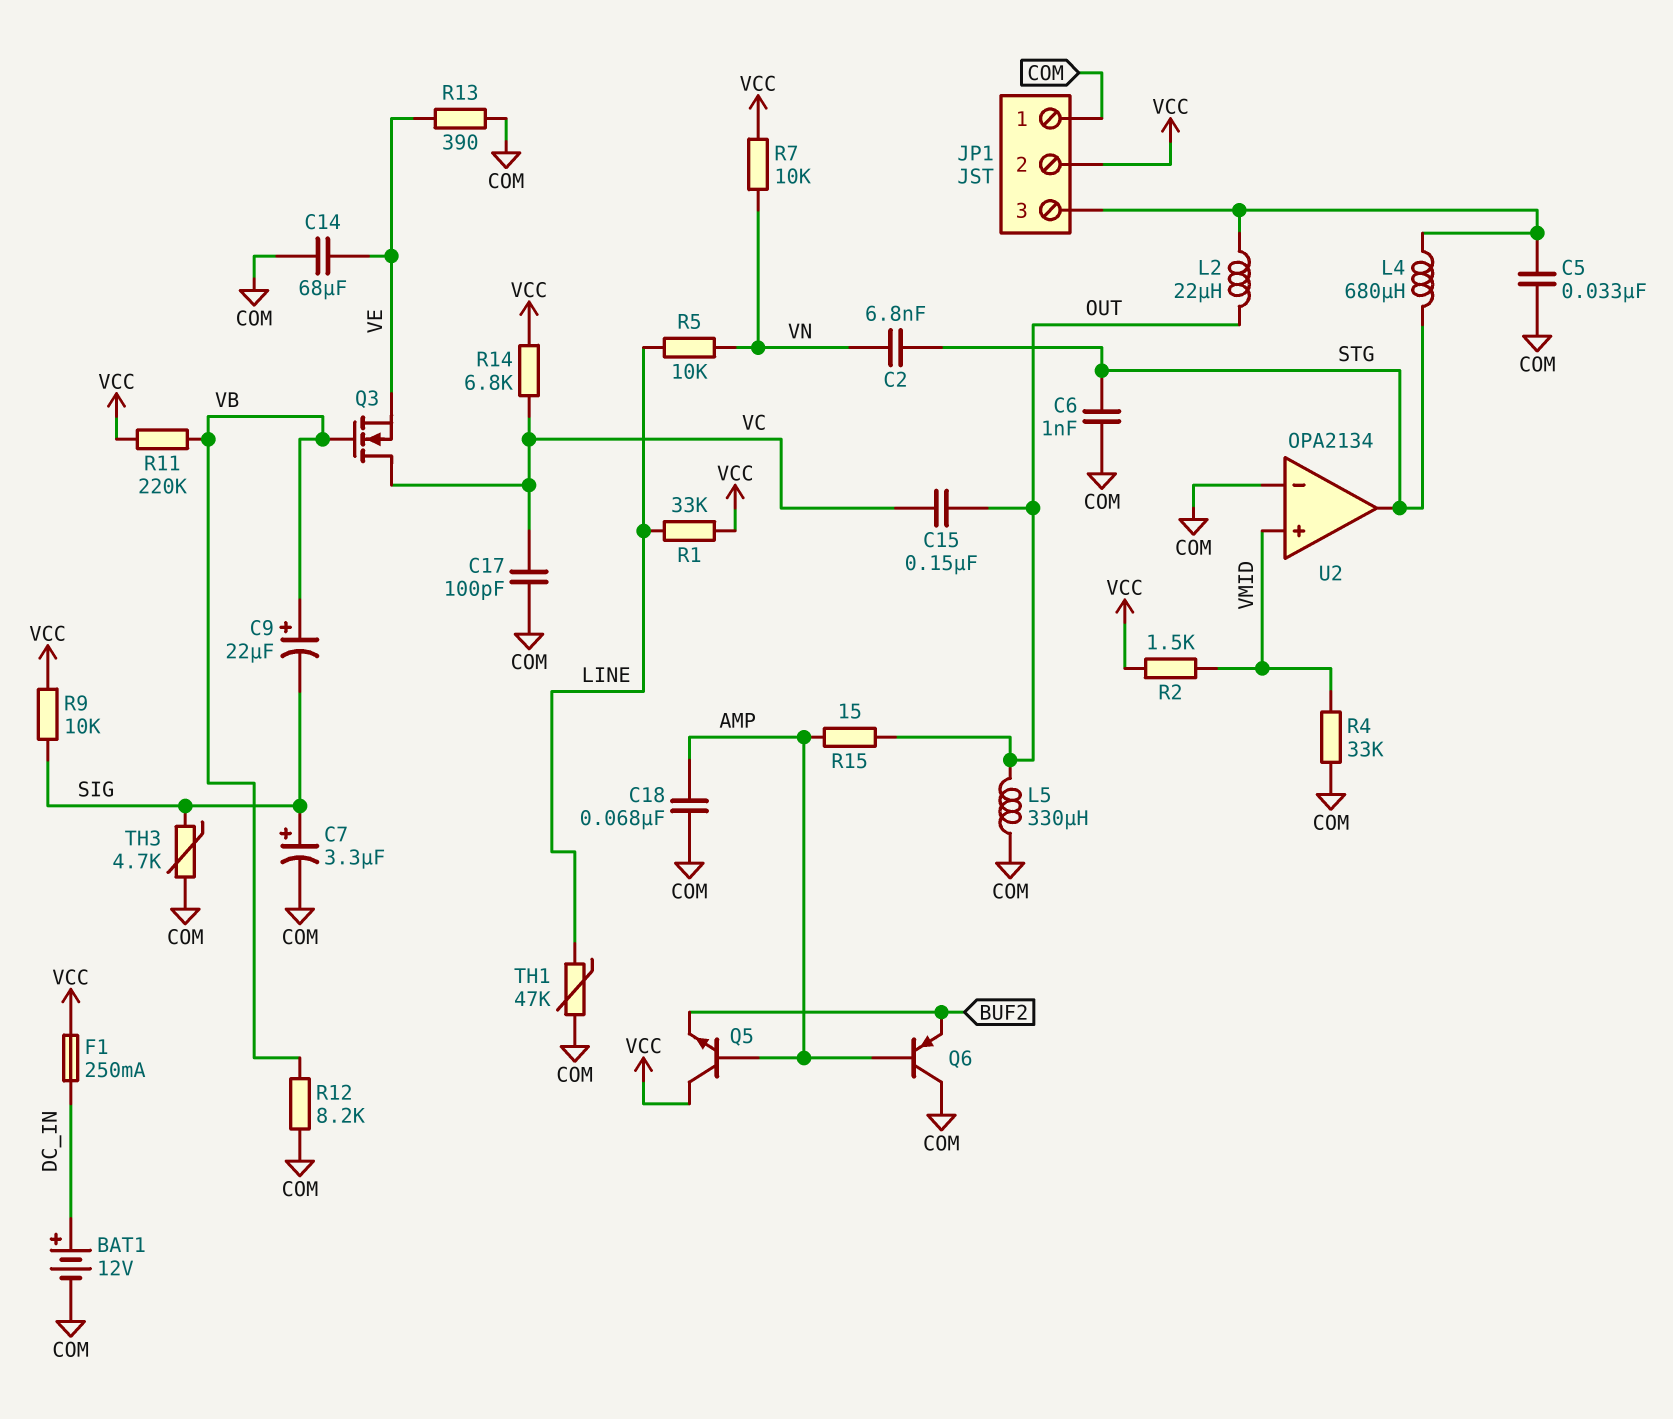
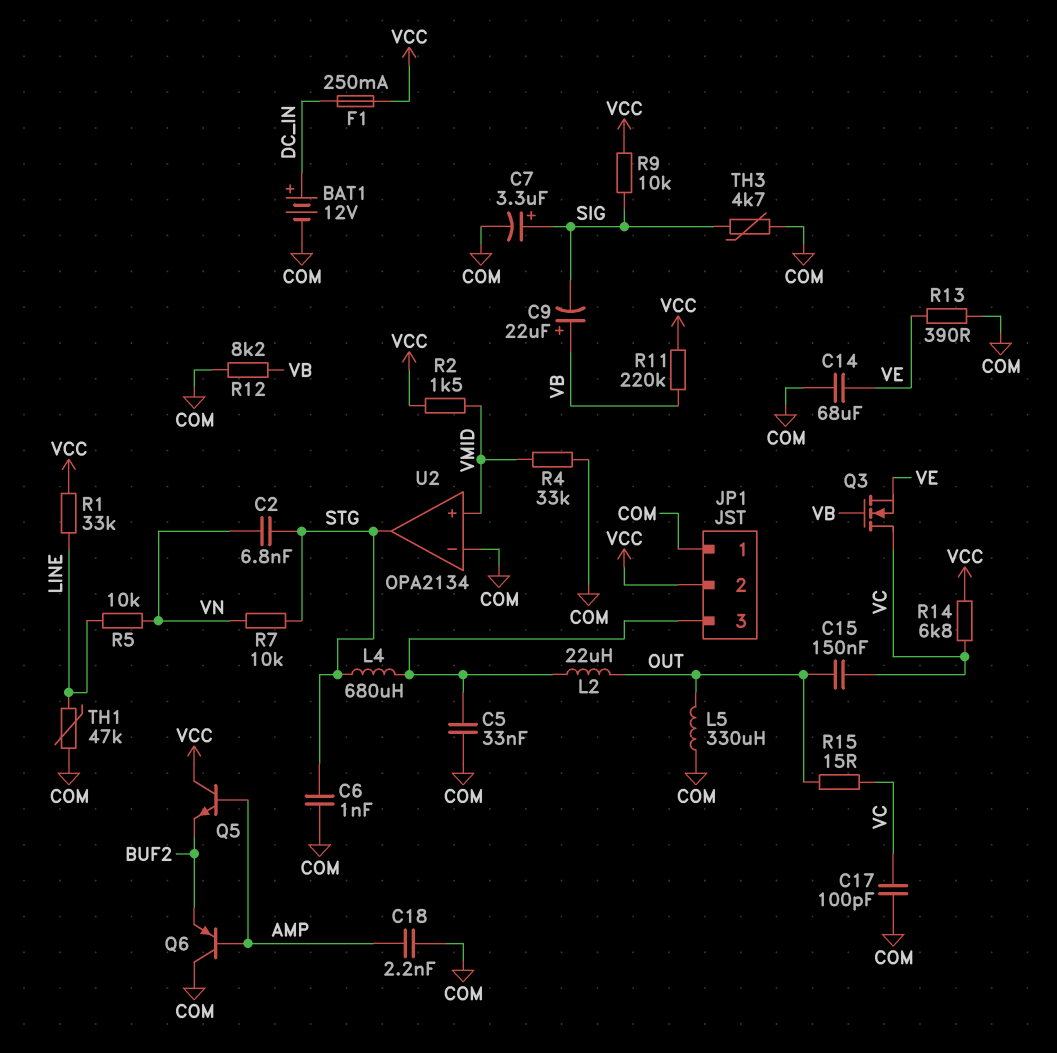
C18: 68nF (AMP, COM) -> 2.2nF (AMP, COM)
R7: 10k (VCC, VN) -> 10k (STG, VN)
R15: 15 (AMP, OUT) -> 15 (OUT, VC)

